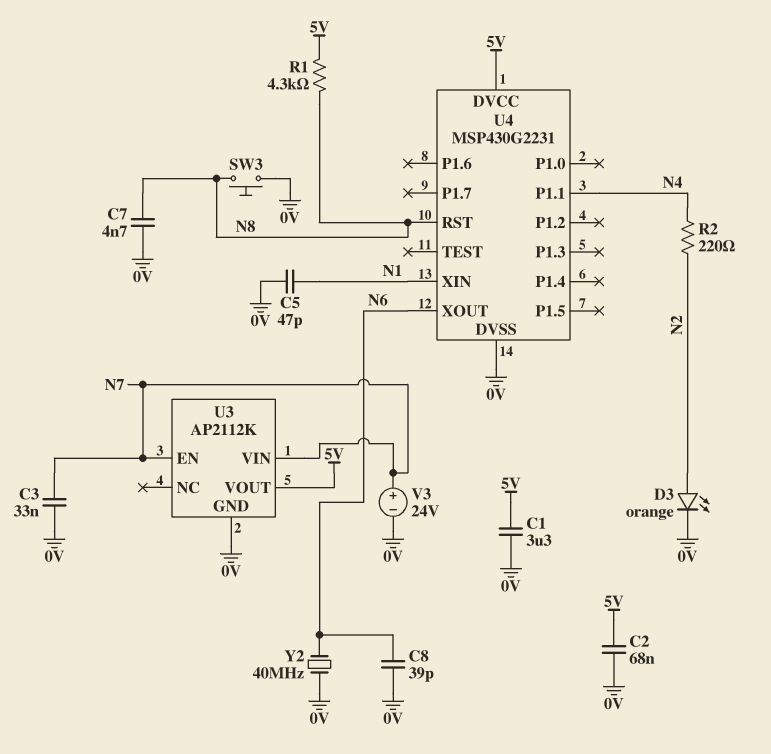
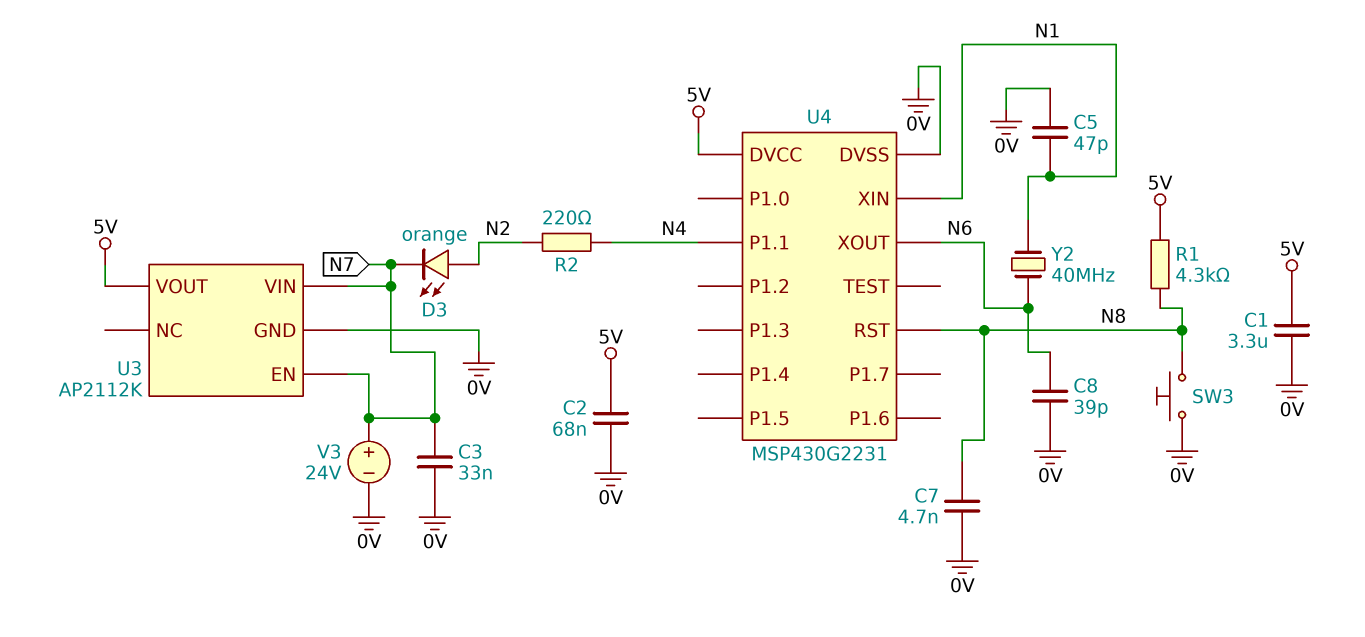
D3: LED orange (A N2, K 0V) -> LED orange (A N2, K N7)
Y2: 40MHz (0V, N6) -> 40MHz (N1, N6)

